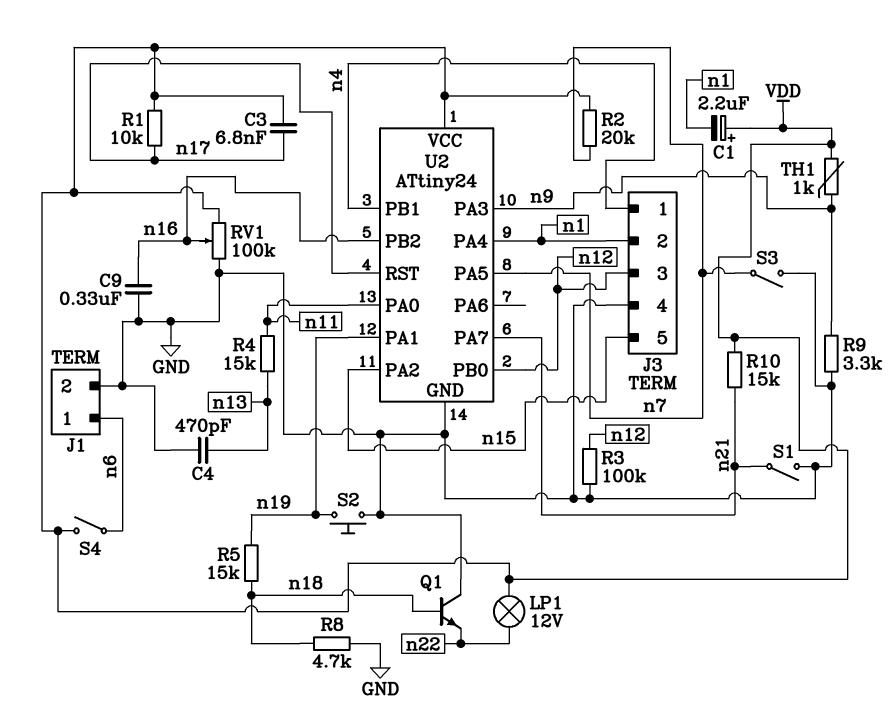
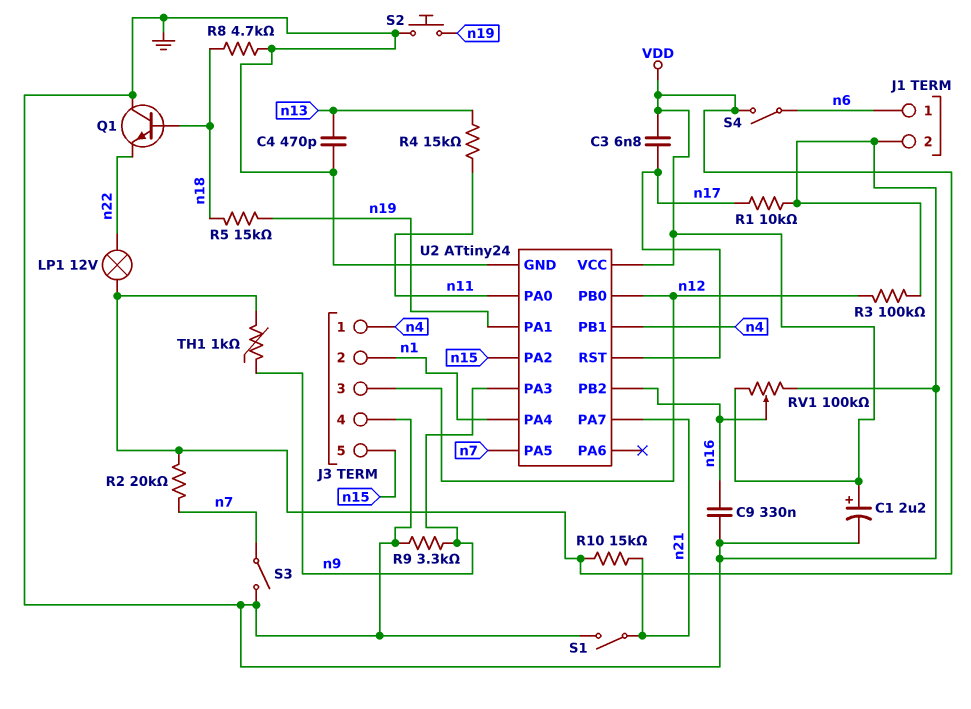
C1: 2.2uF (plus VDD, minus n1) -> 2.2uF (plus VDD, minus GND)
R1: 10k (VDD, n17) -> 10k (GND, n17)

